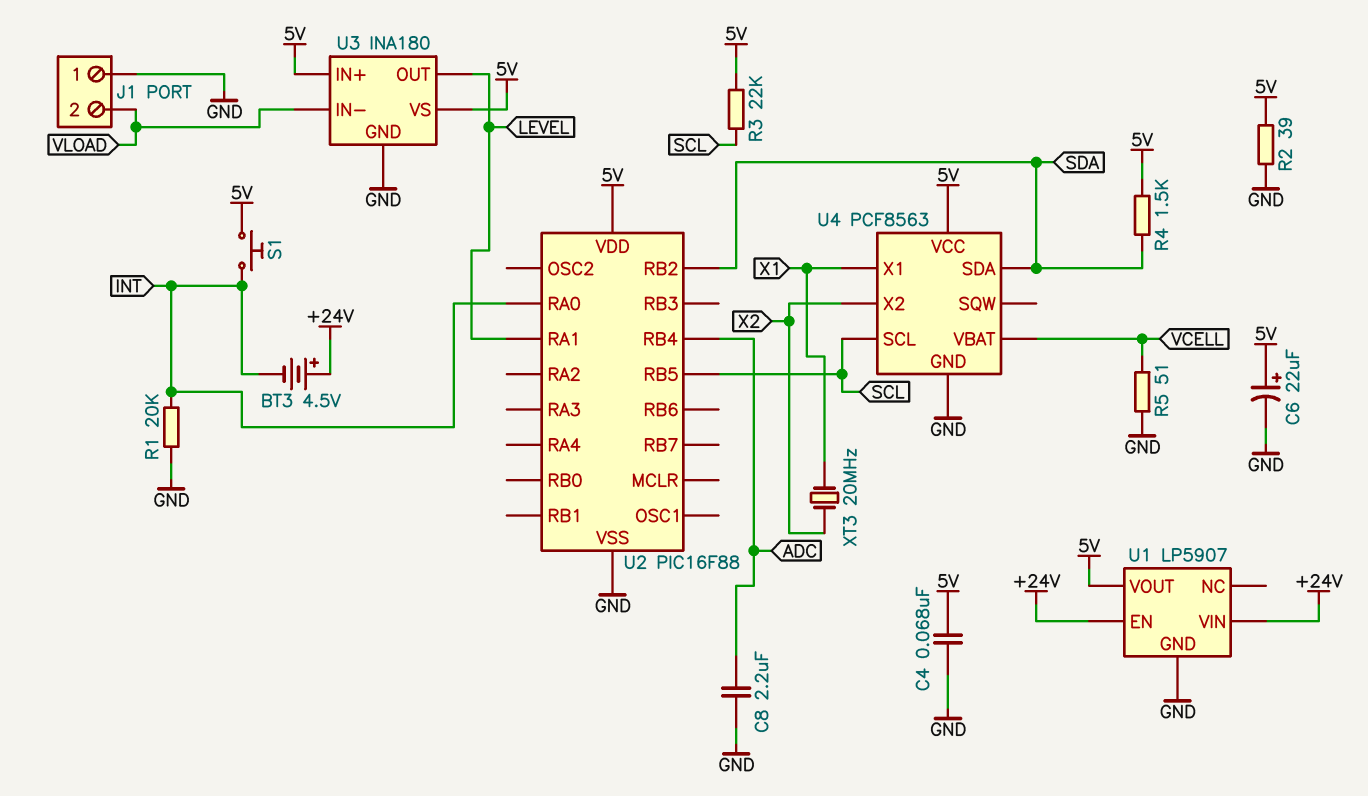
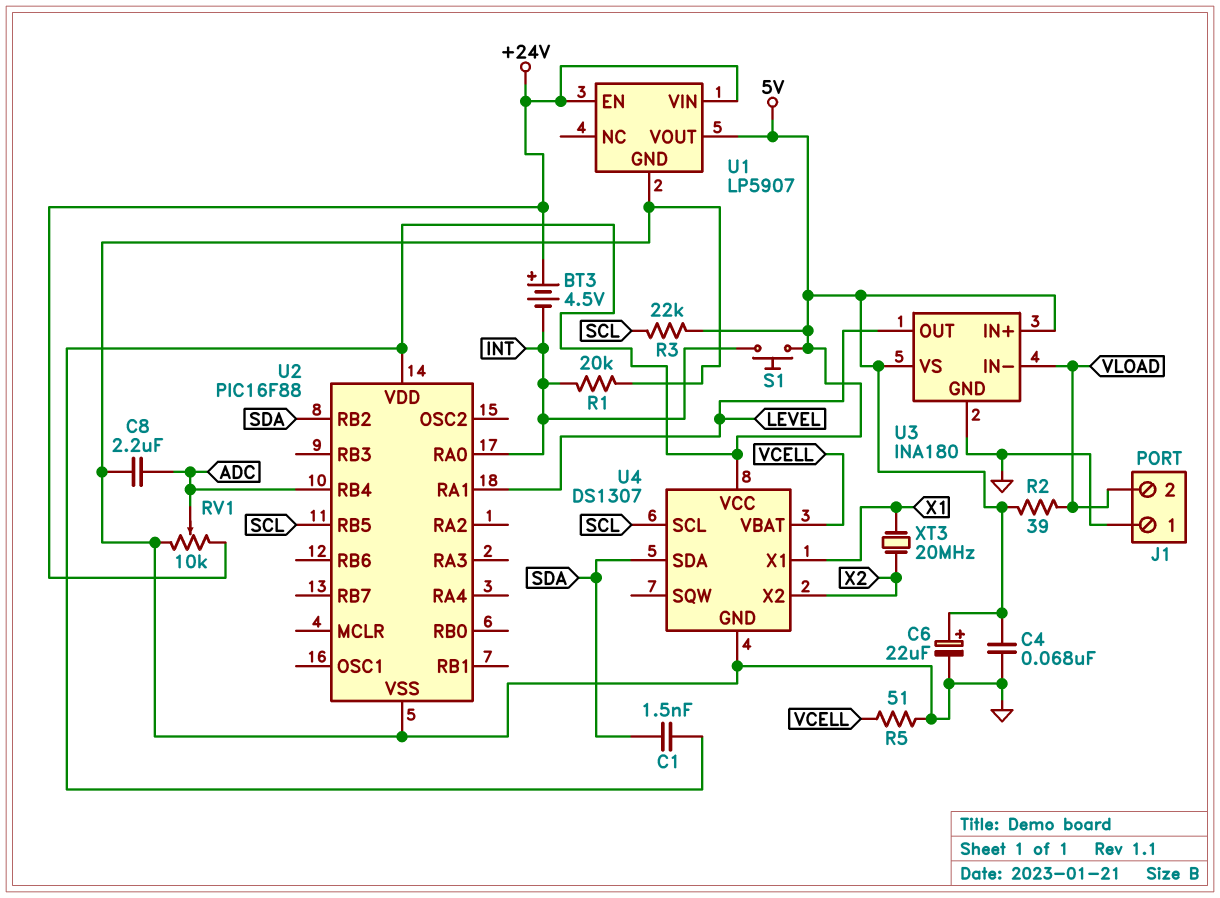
C1: none -> 1.5nF (5V, SDA)
R2: 39 (5V, GND) -> 39 (5V, VLOAD)
R4: 1.5k (5V, SDA) -> none
RV1: none -> 10k (+24V, GND, wiper ADC)
U4: PCF8563 -> DS1307

